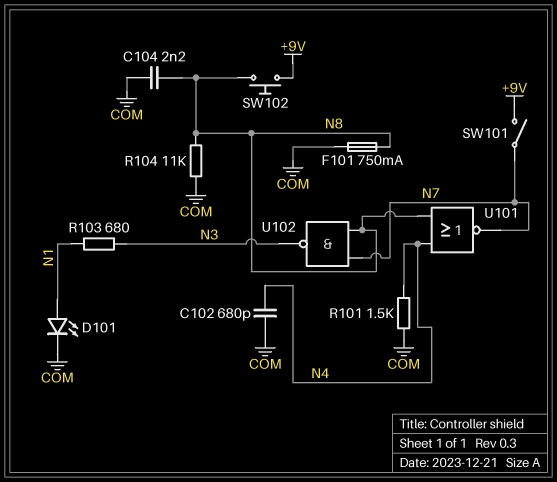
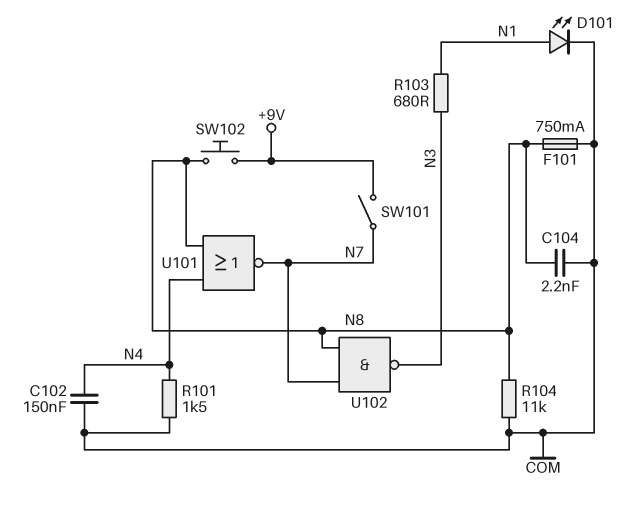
C102: 680pF (COM, N4) -> 150nF (COM, N4)

